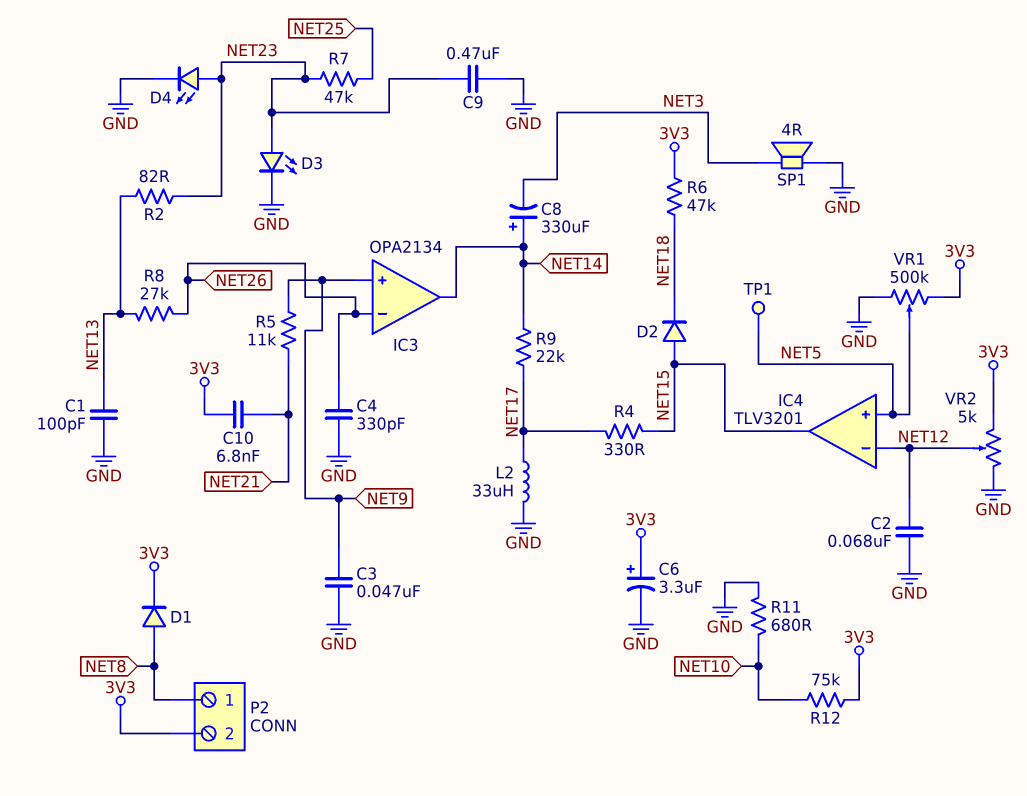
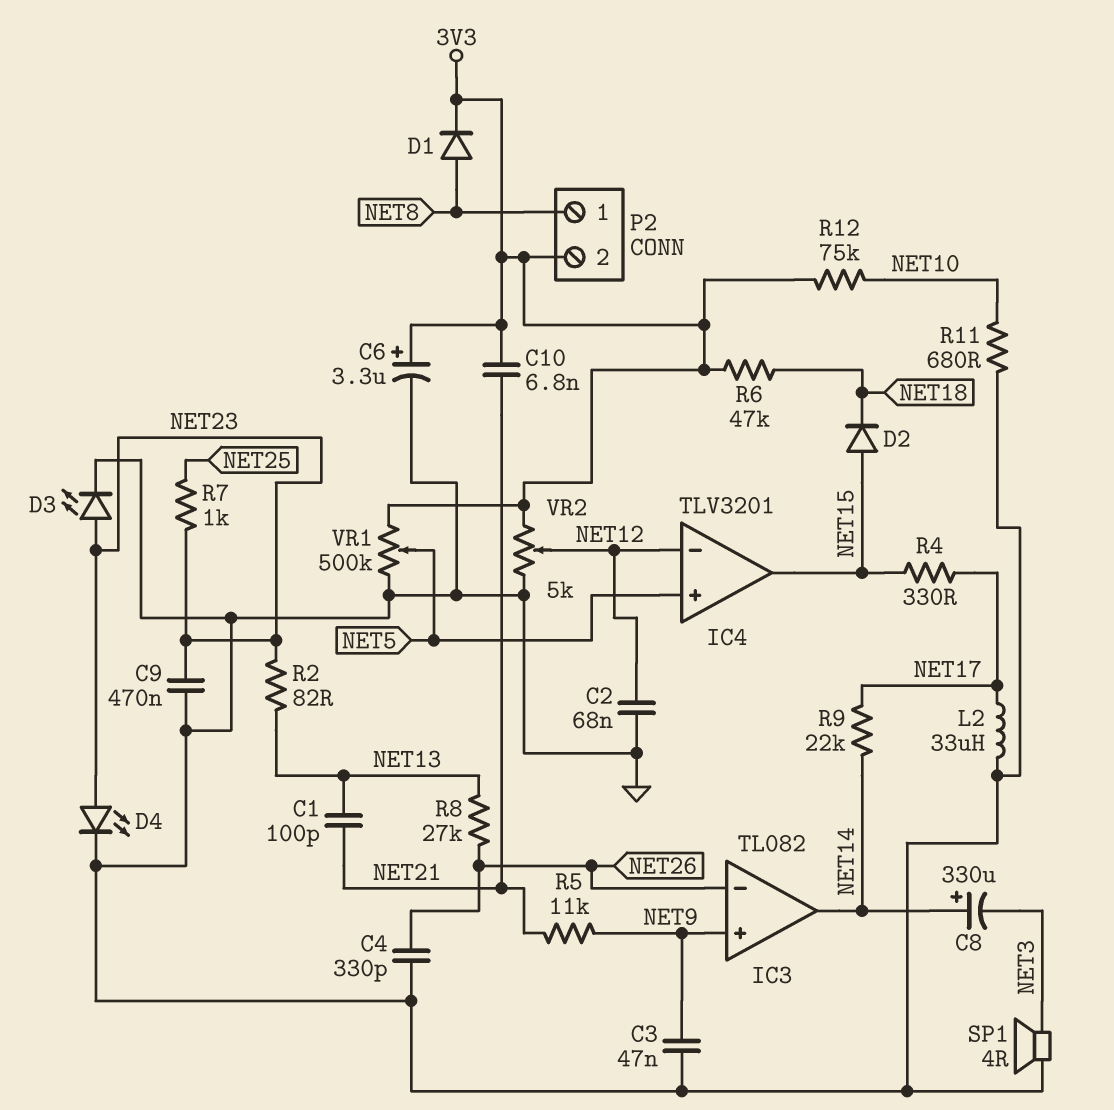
C1: 100pF (GND, NET13) -> 100pF (NET13, NET21)
IC3: OPA2134 -> TL082
R7: 47k (NET23, NET25) -> 1k (NET23, NET25)
TP1: test point (NET5) -> none

